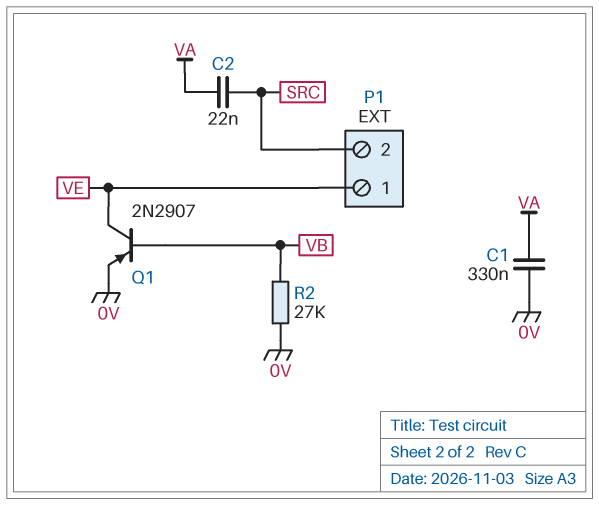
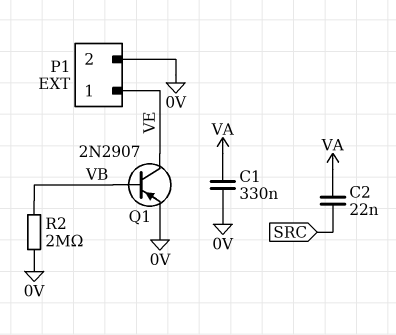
P1 pin 2: SRC -> 0V
R2: 27k (0V, VB) -> 2M (0V, VB)

